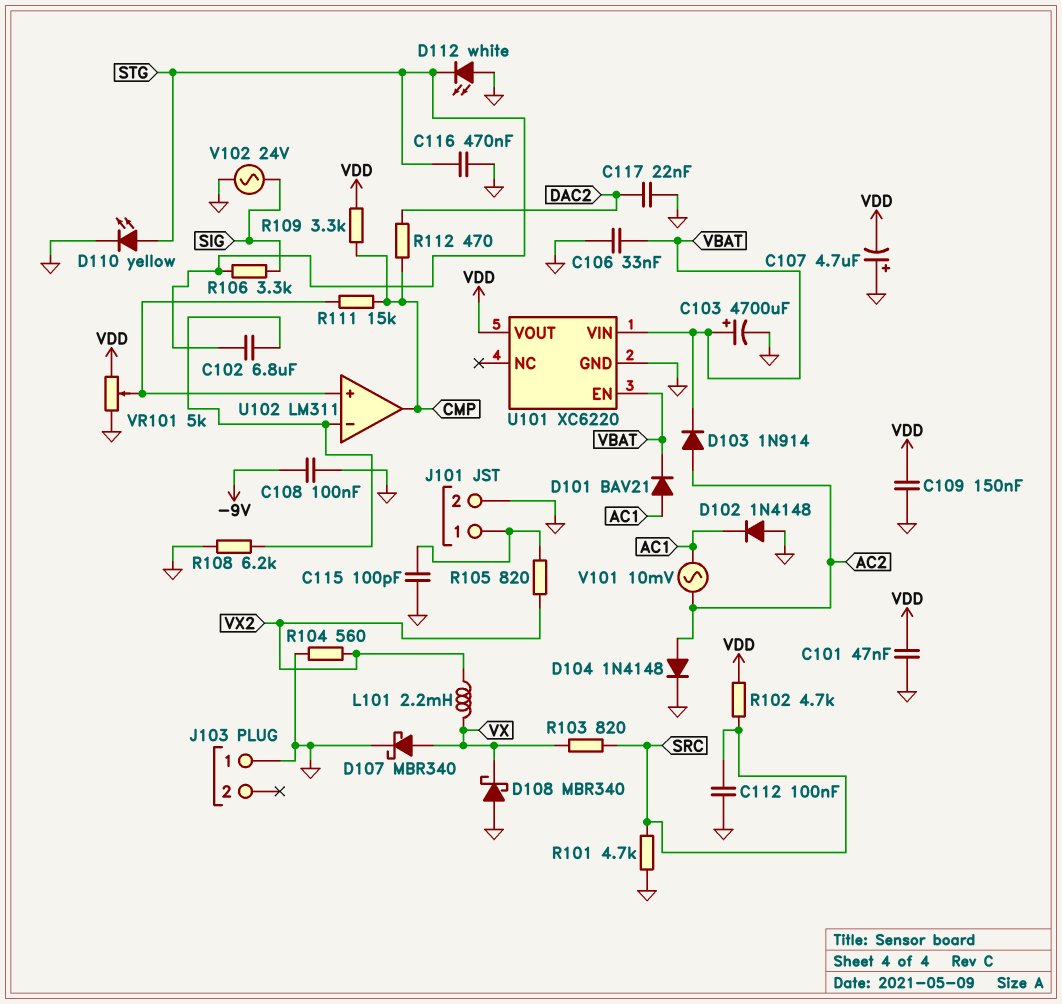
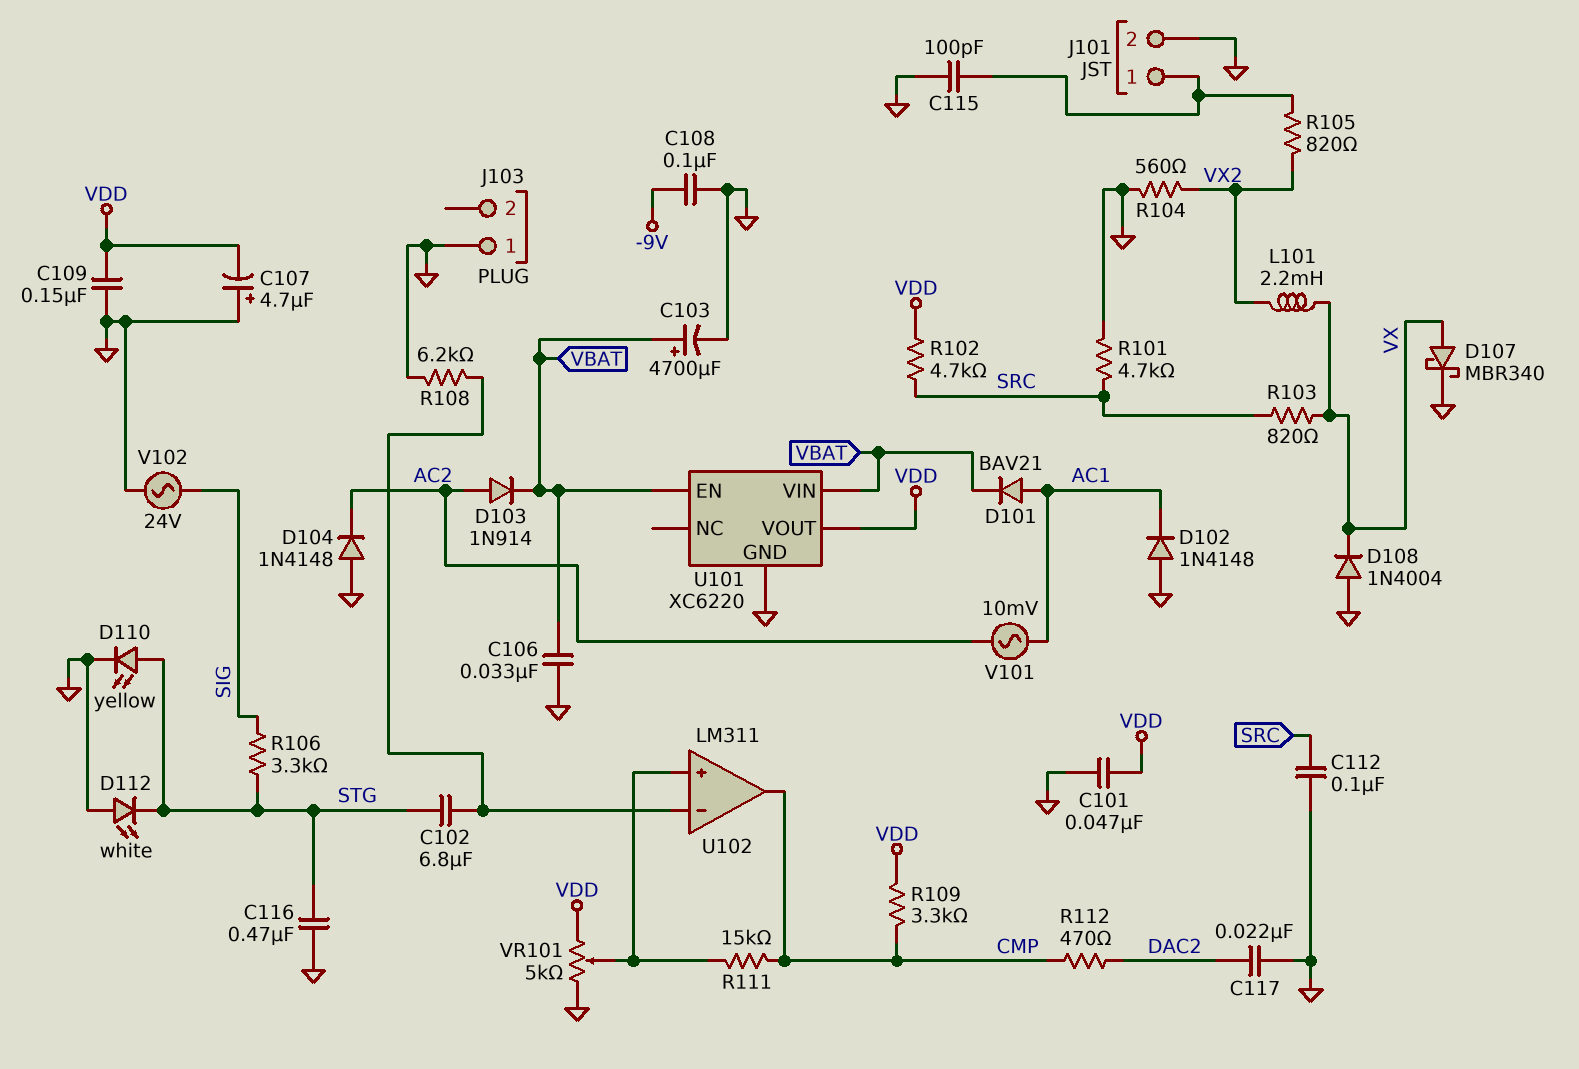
D104: diode 1N4148 (A AC2, K GND) -> diode 1N4148 (A GND, K AC2)
D108: schottky MBR340 (A GND, K VX) -> diode 1N4004 (A GND, K VX)

